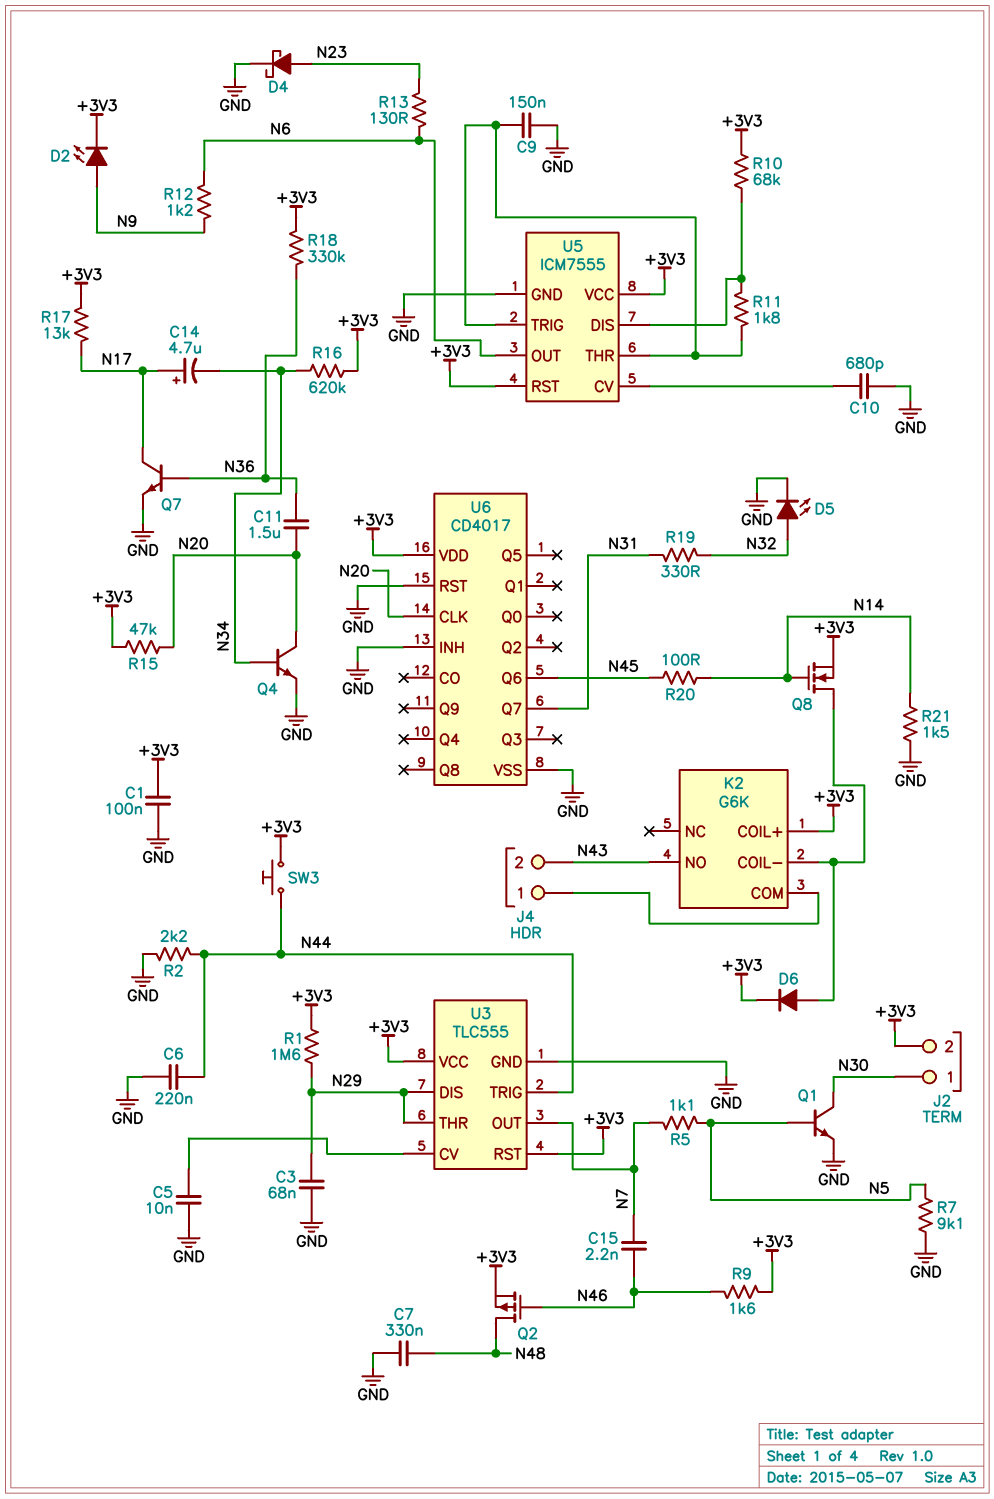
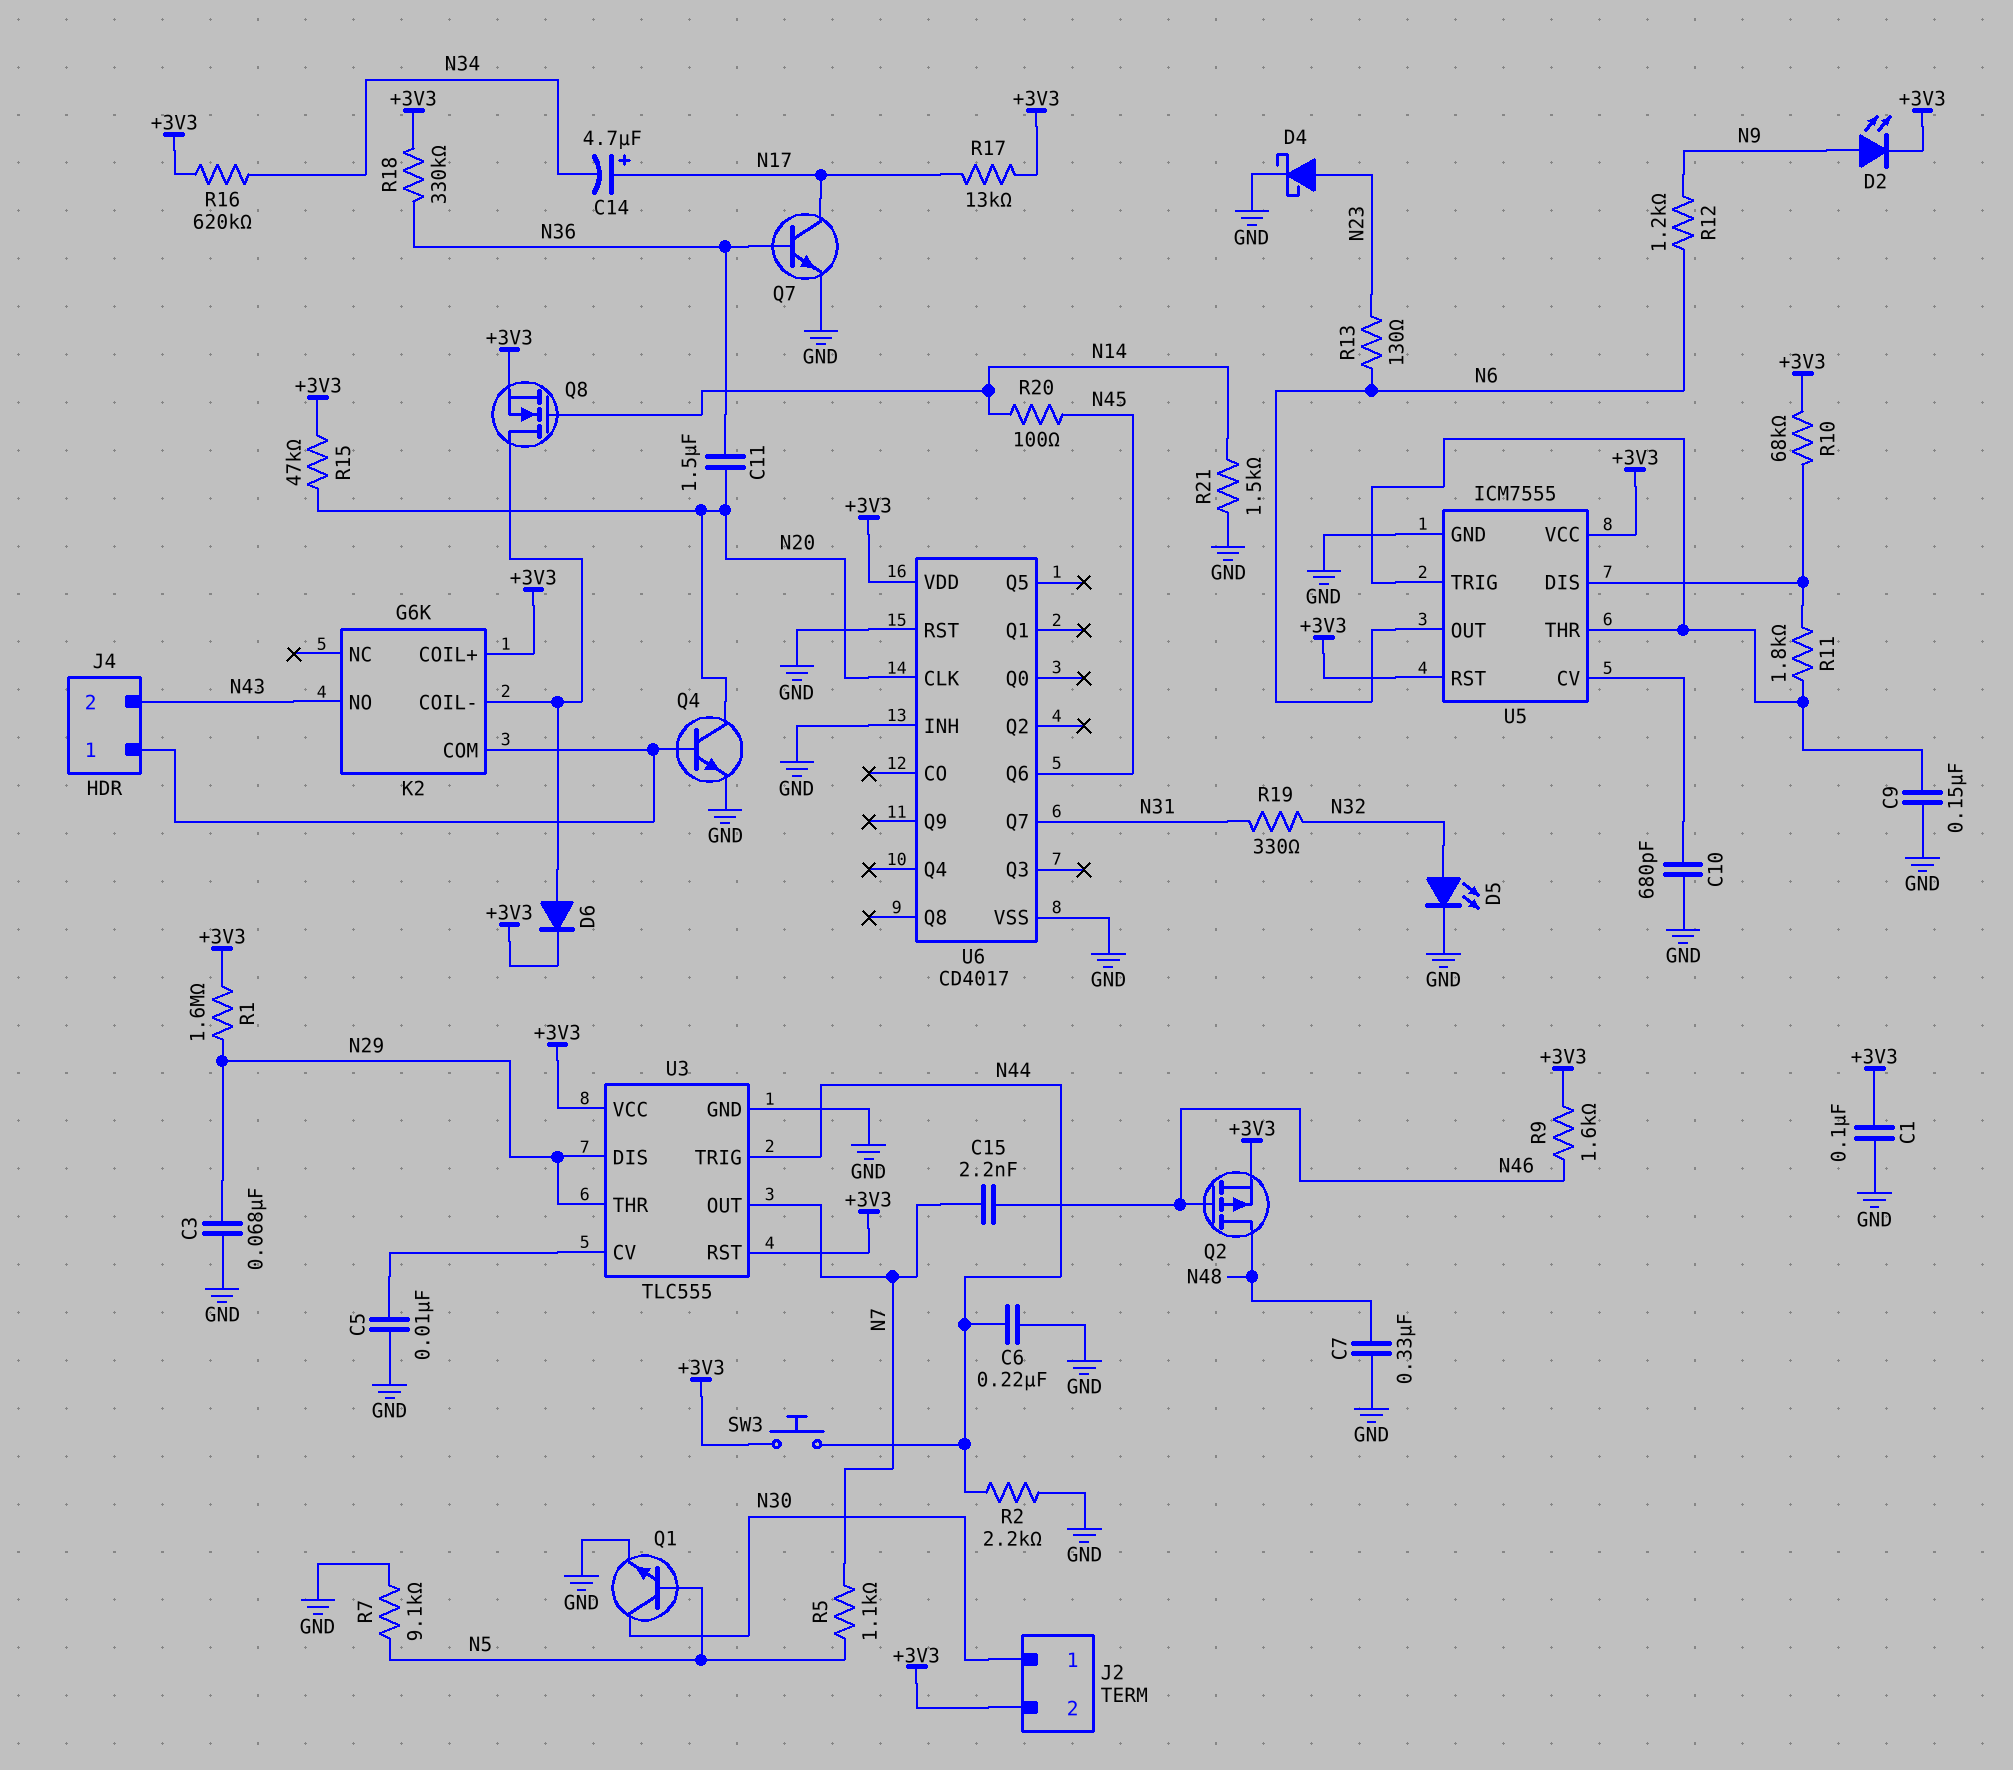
Q4: NPN (B N34, C N20, E GND) -> NPN (B J4/1, C N20, E GND)

